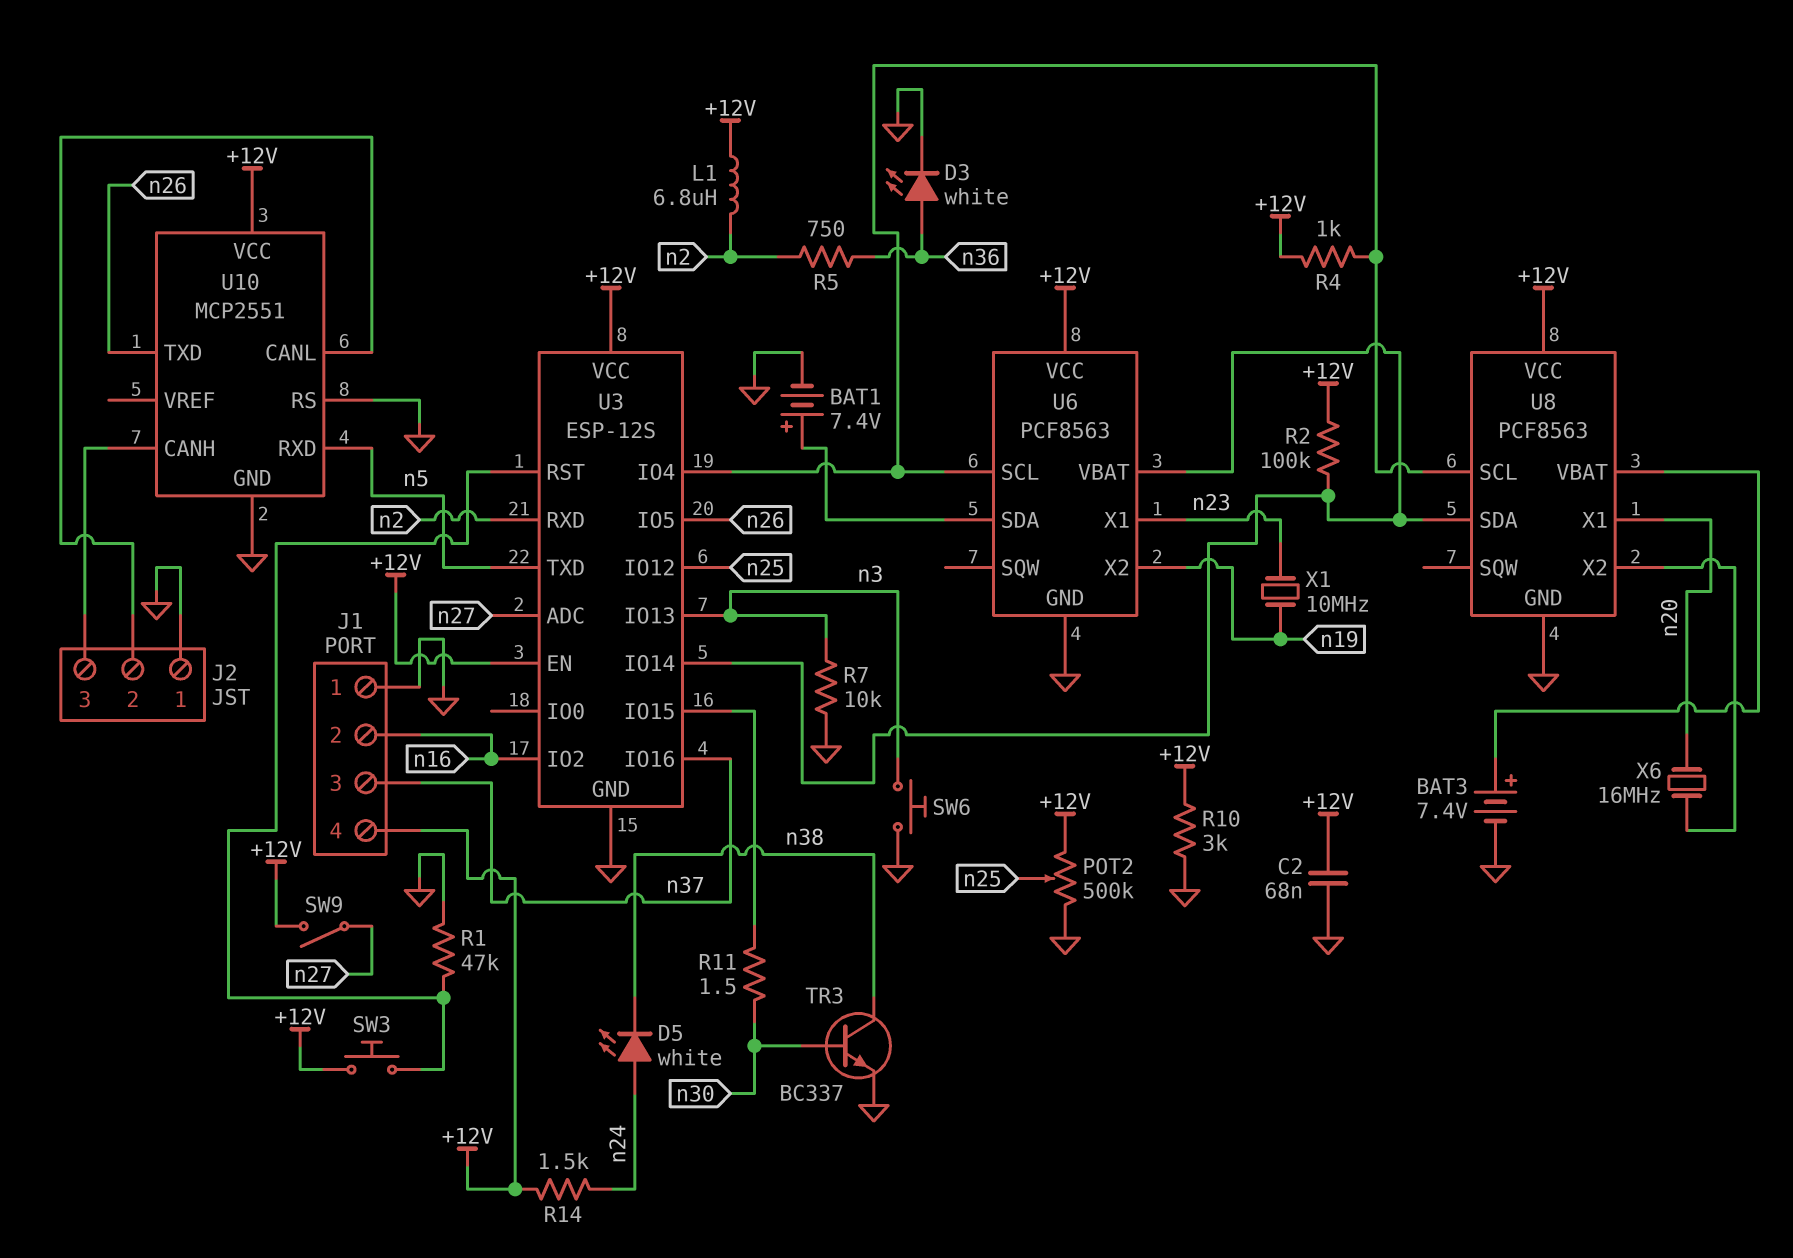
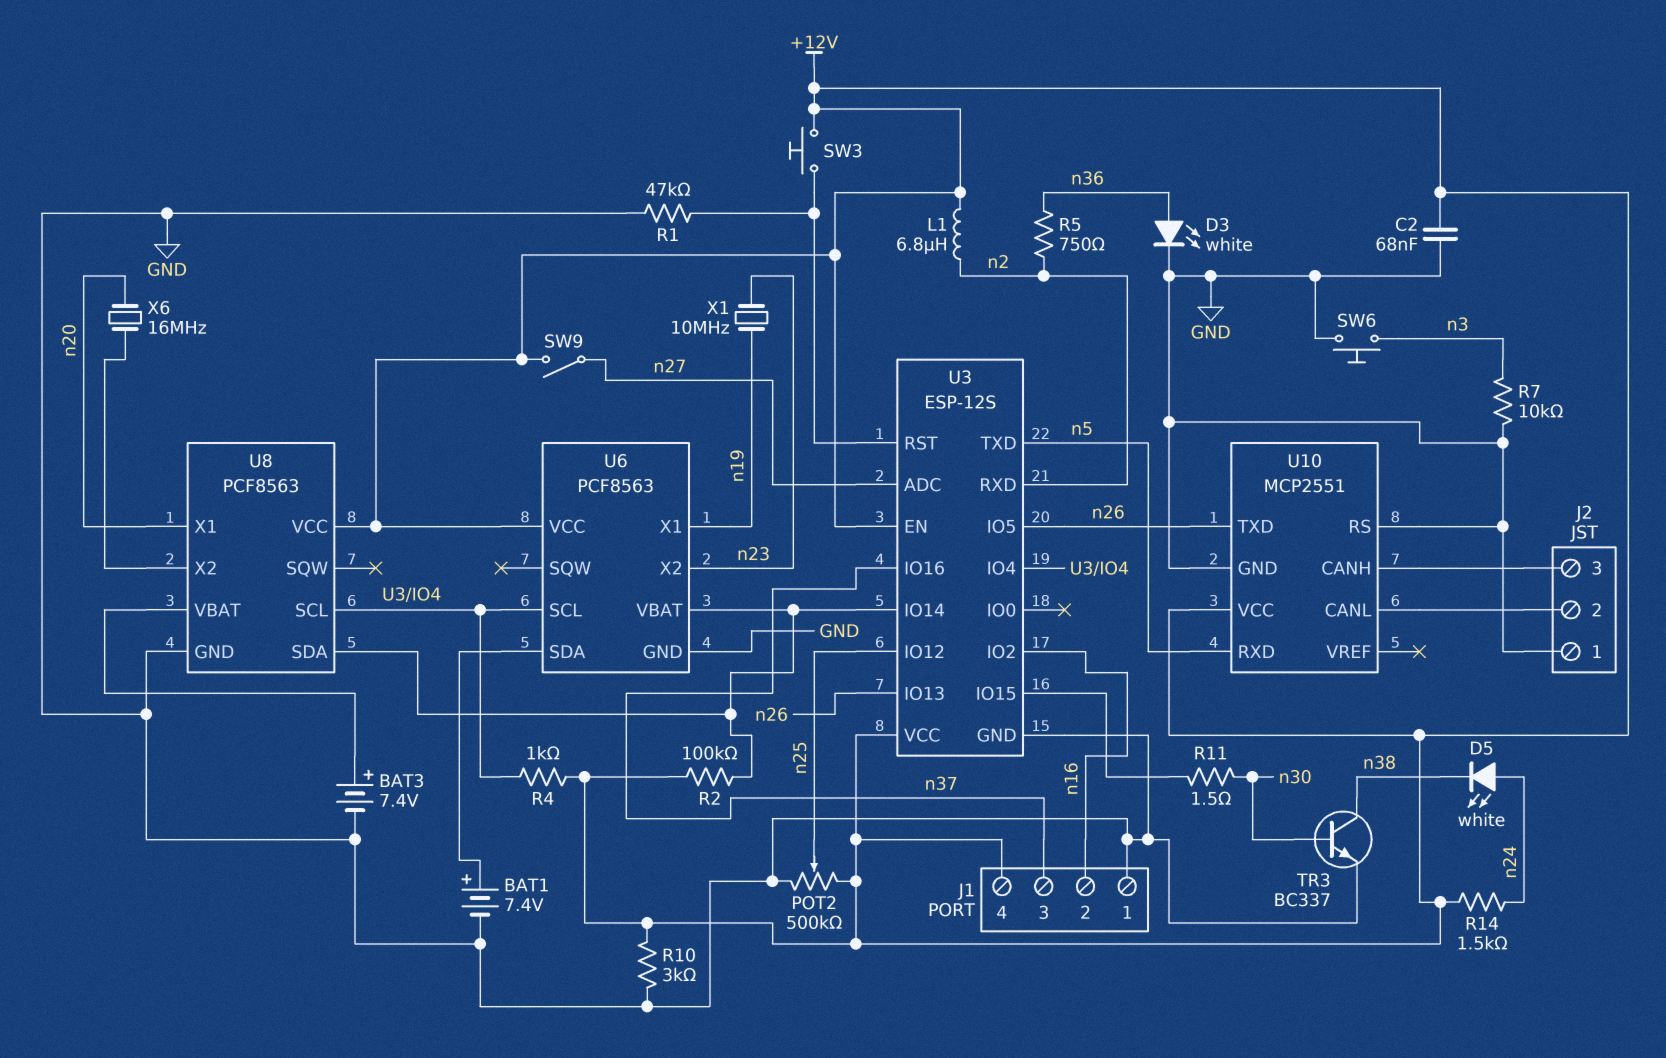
U3 pin IO13: n3 -> n26
U6 pin X1: n23 -> n19
U6 pin X2: n19 -> n23

